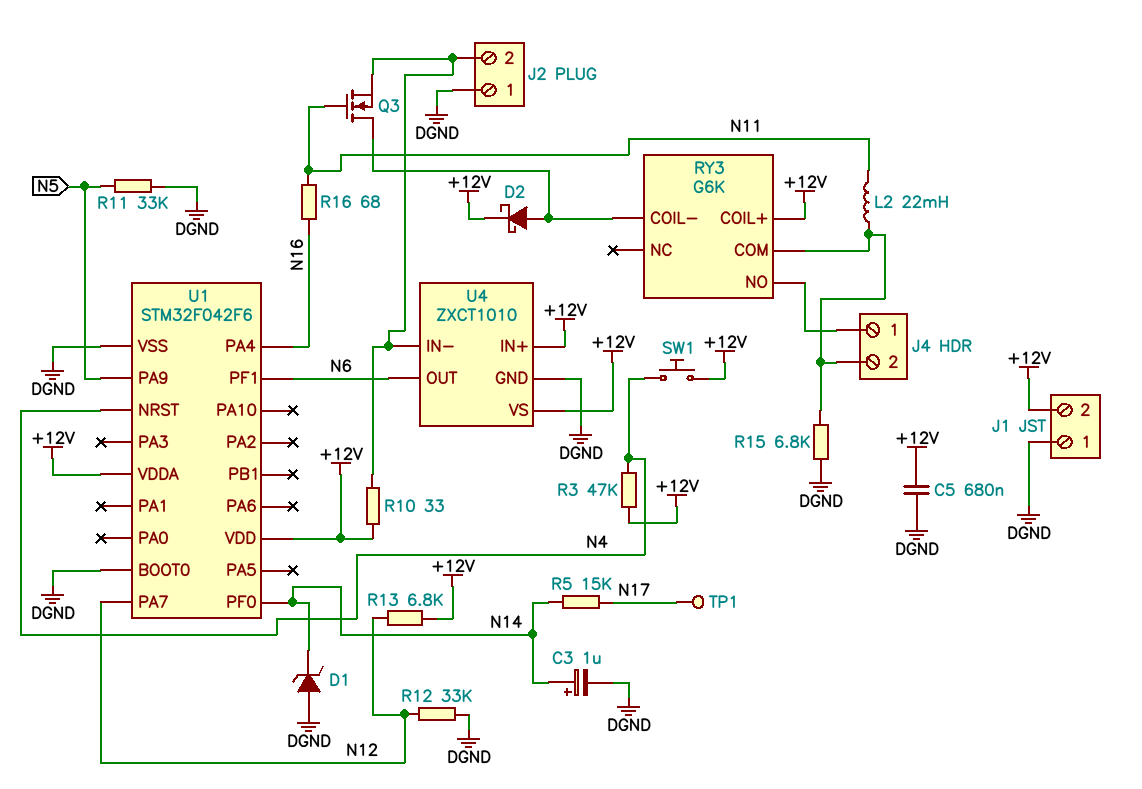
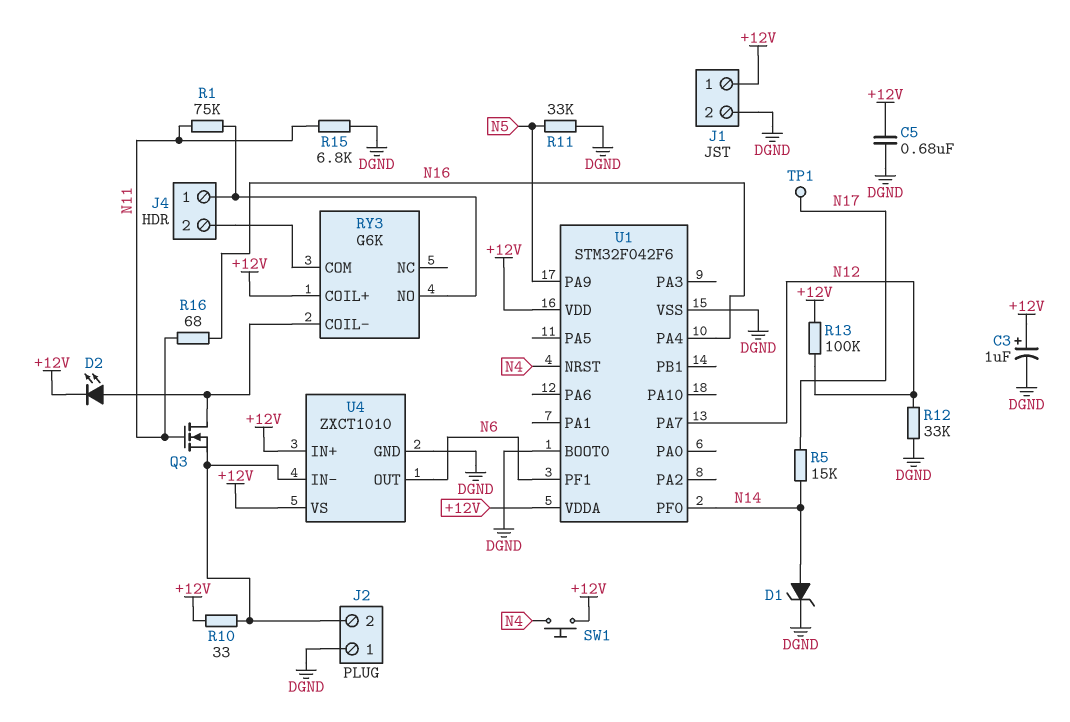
C3: 1uF (plus N14, minus DGND) -> 1uF (plus +12V, minus DGND)
D1: zener (A DGND, K N14) -> zener (A N14, K DGND)
D2: schottky (A RY3/COIL-, K +12V) -> LED (A RY3/COIL-, K +12V)
J1 pin 1: DGND -> +12V
J1 pin 2: +12V -> DGND
L2: 22mH (J4/2, N11) -> none
R1: none -> 75k (J4/1, N11)
R3: 47k (+12V, N4) -> none
R13: 6.8k (+12V, N12) -> 100k (+12V, N12)
R15: 6.8k (DGND, J4/2) -> 6.8k (DGND, N11)

